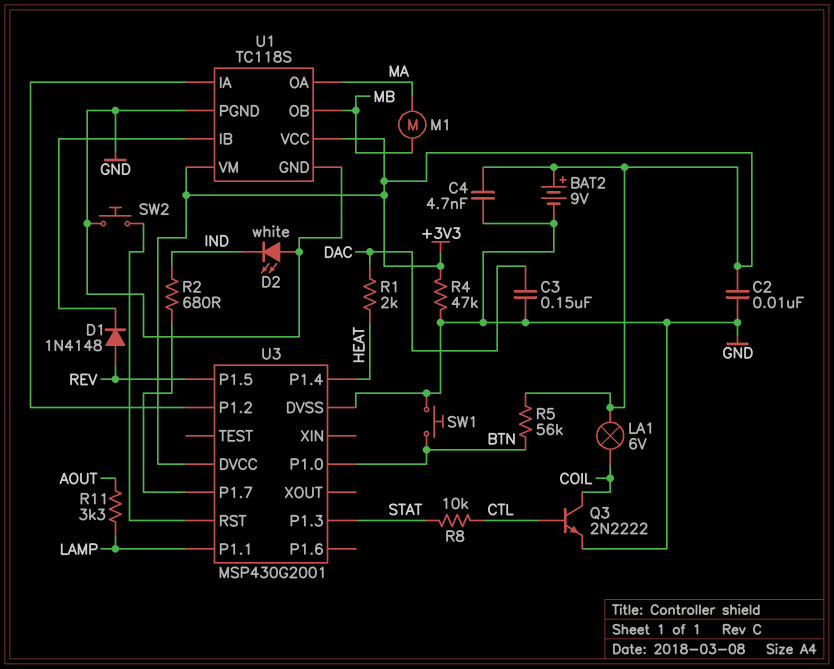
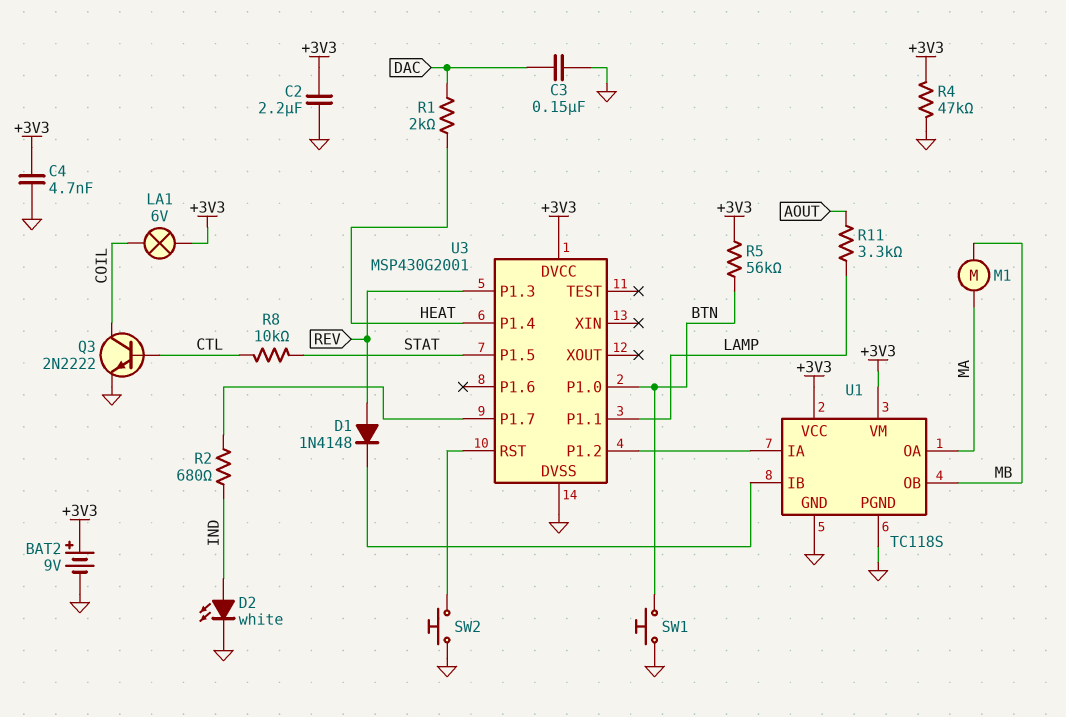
C2: 10nF (+3V3, GND) -> 2.2uF (+3V3, GND)
D2: LED white (A GND, K IND) -> LED white (A IND, K GND)
U3 pin P1.3: STAT -> REV
U3 pin P1.5: REV -> STAT

